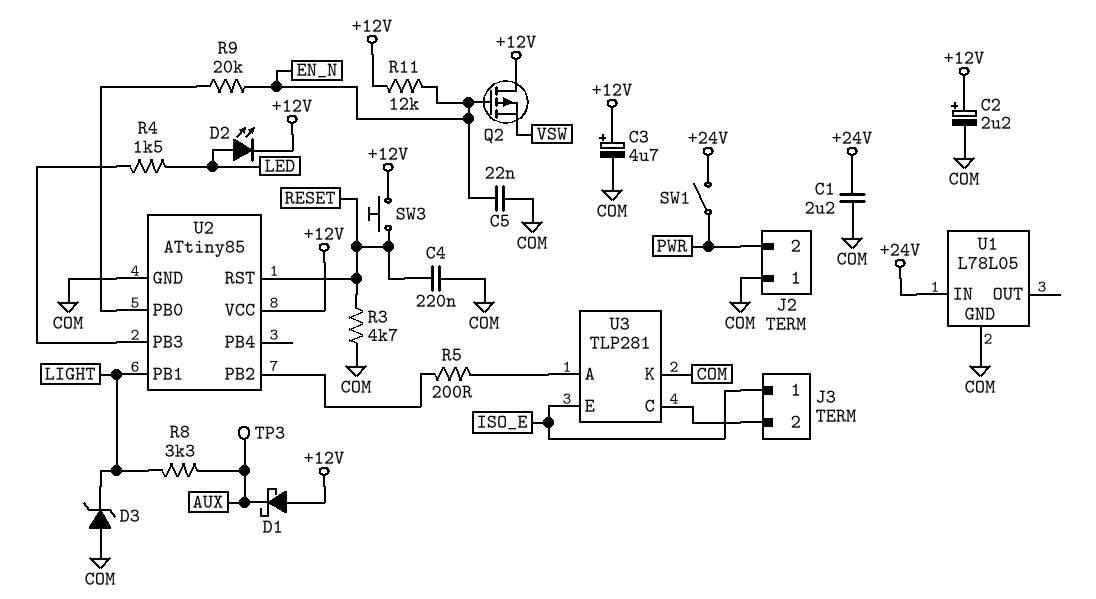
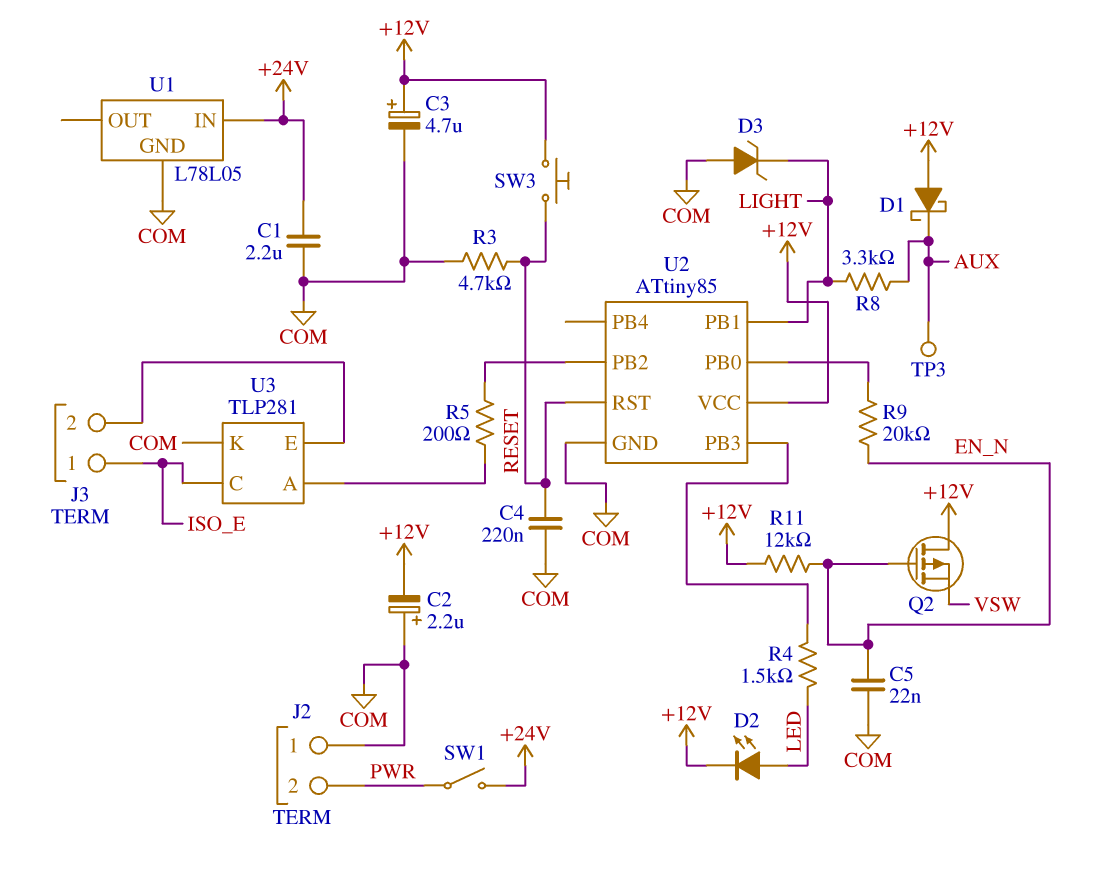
C2: 2.2uF (plus +12V, minus COM) -> 2.2uF (plus COM, minus +12V)
U3 pin C: J3/2 -> ISO_E
U3 pin E: ISO_E -> J3/2

